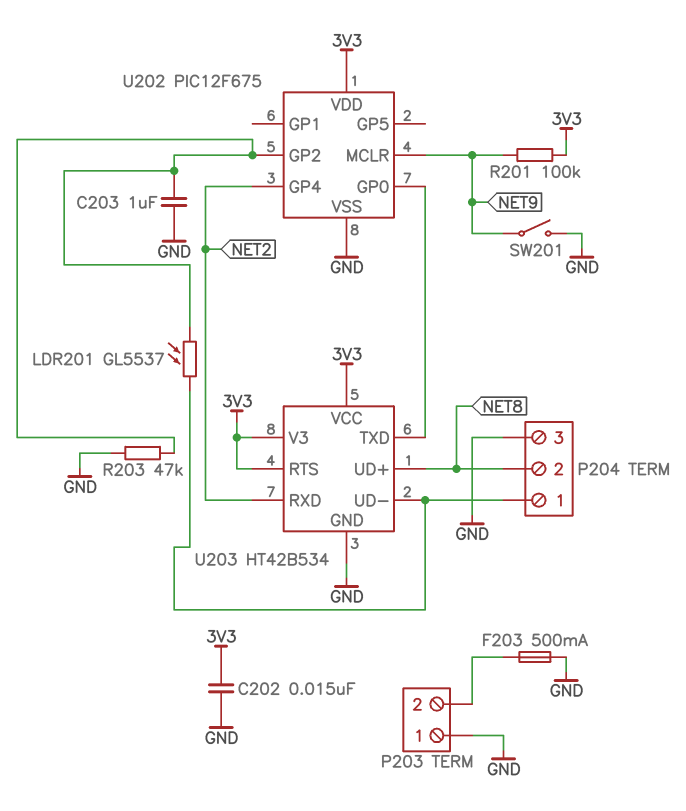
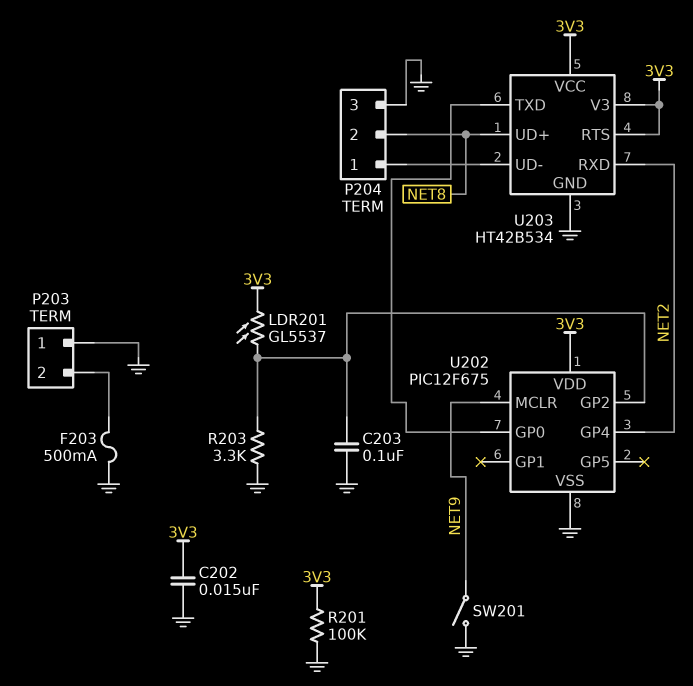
C203: 1uF (GND, U202/GP2) -> 100nF (GND, U202/GP2)
LDR201: GL5537 (P204/1, U202/GP2) -> GL5537 (3V3, U202/GP2)
R201: 100k (3V3, NET9) -> 100k (3V3, GND)
R203: 47k (GND, U202/GP2) -> 3.3k (GND, U202/GP2)

